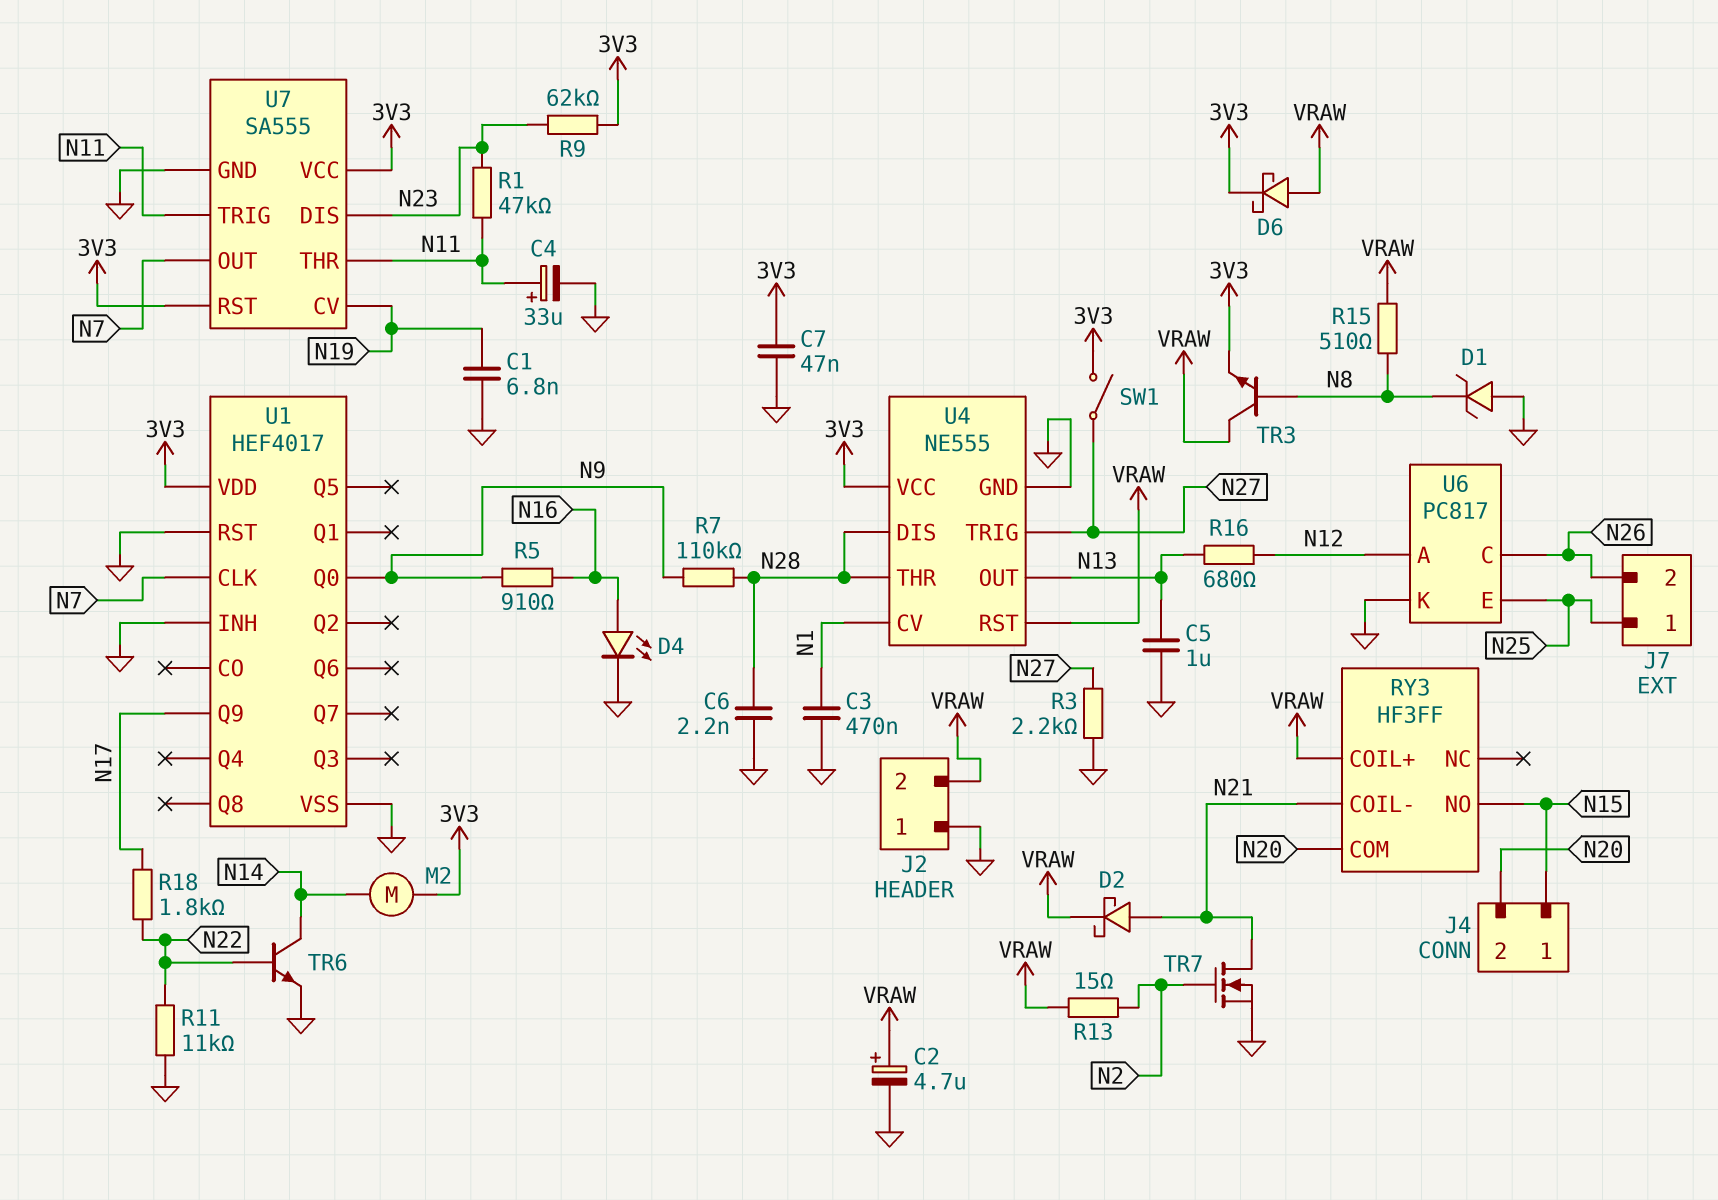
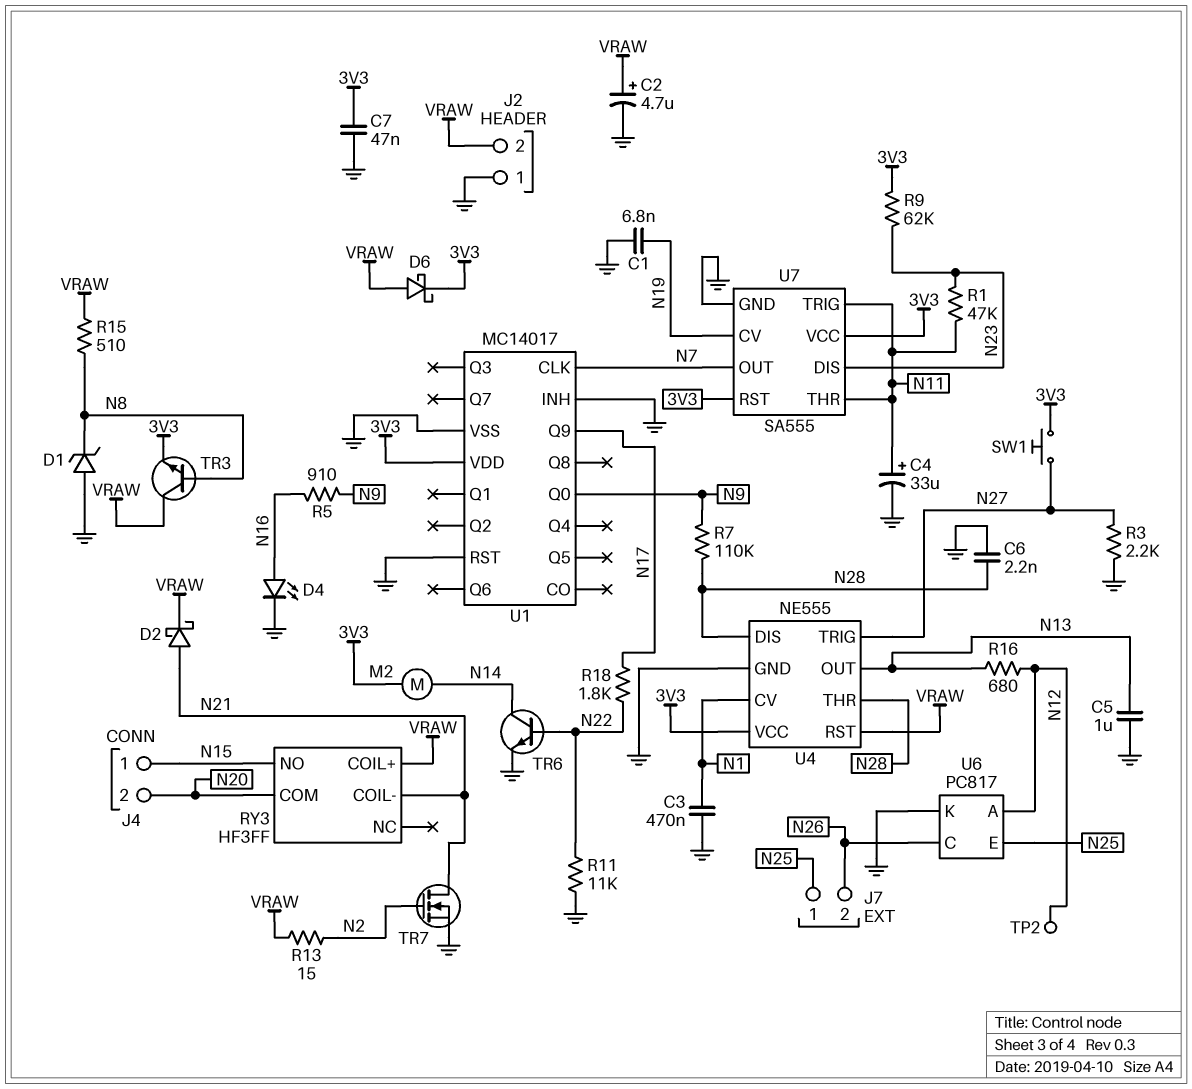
SW1: switch (3V3, N27) -> button (3V3, N27)
TP2: none -> test point (N12)
U1: HEF4017 -> MC14017

